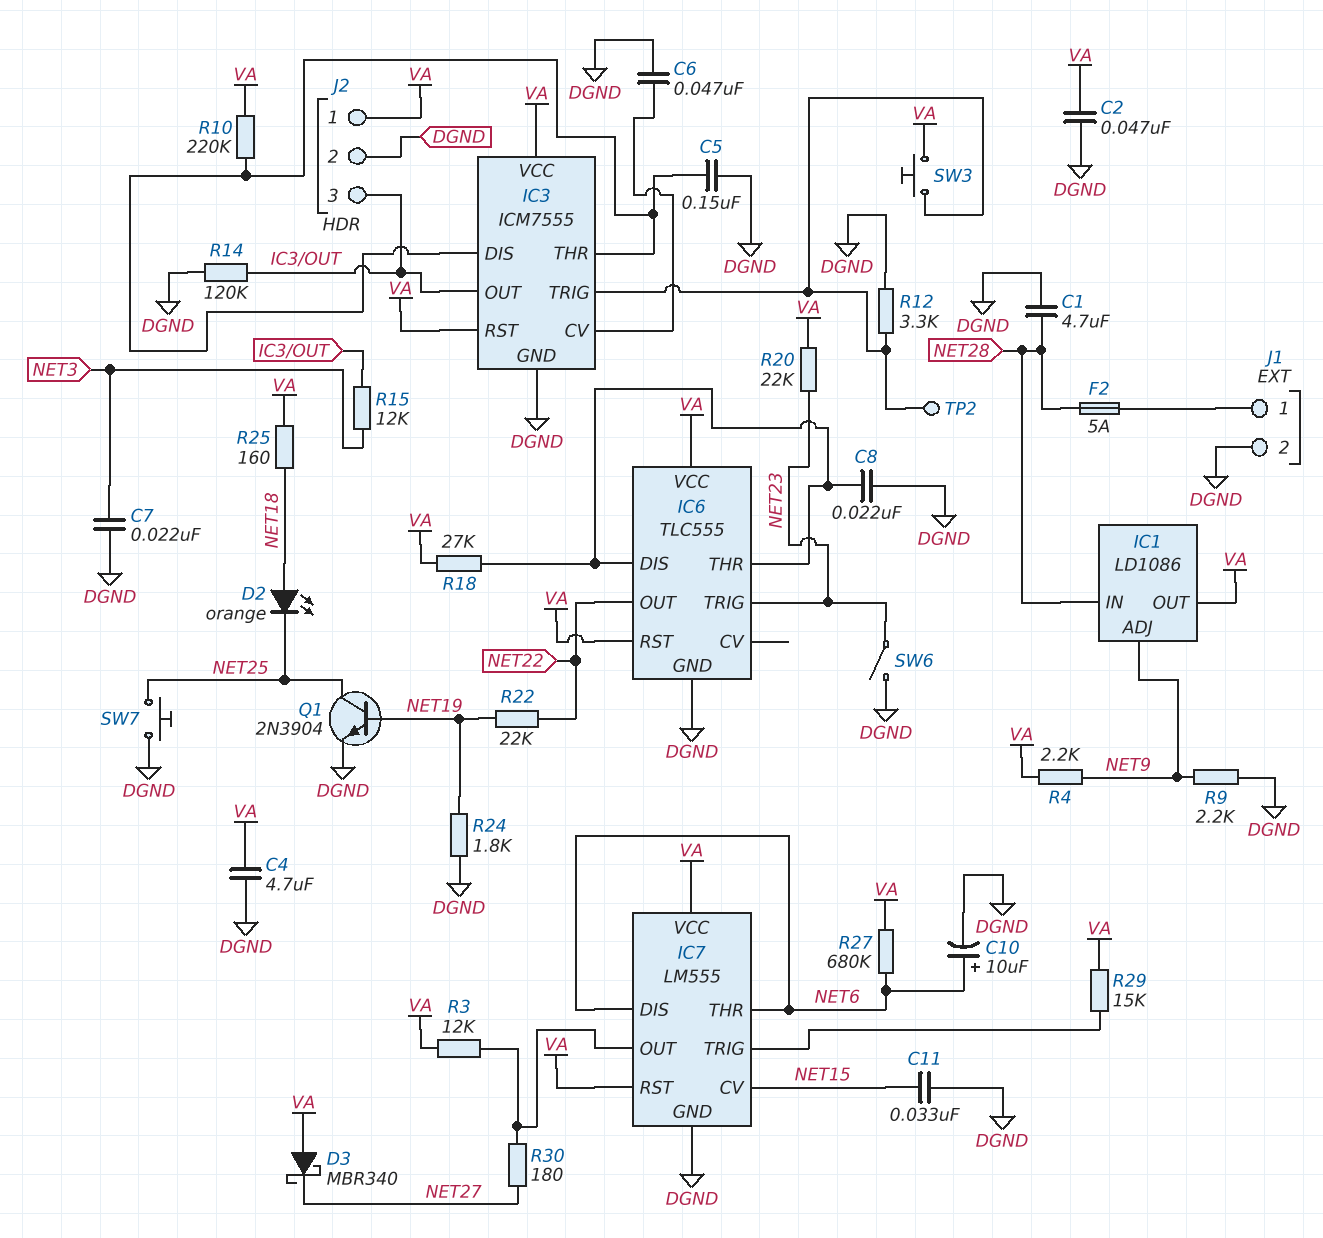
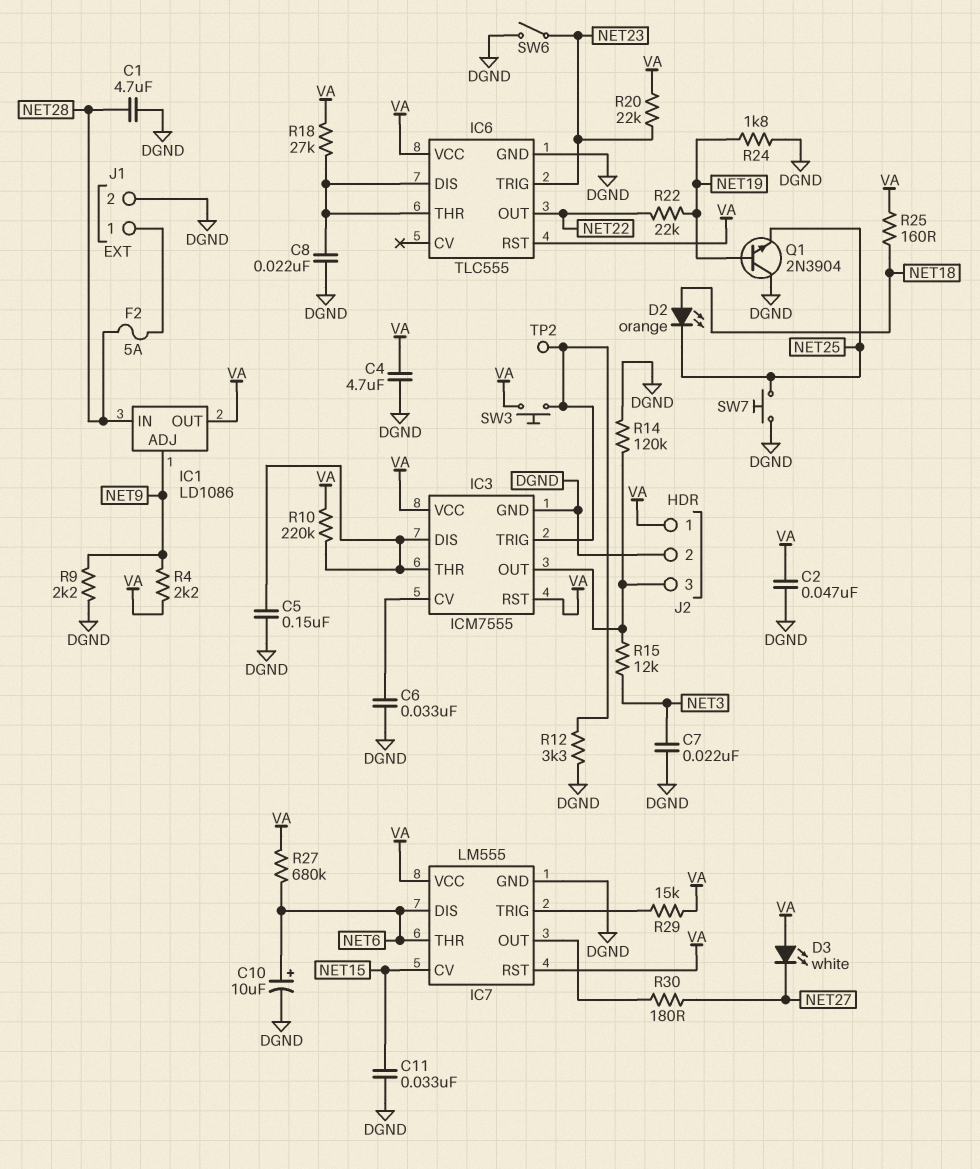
C6: 47nF (DGND, IC3/CV) -> 33nF (DGND, IC3/CV)
D3: schottky MBR340 (A VA, K NET27) -> LED white (A VA, K NET27)
Q1: NPN 2N3904 (B NET19, C NET25, E DGND) -> NPN 2N3904 (B NET19, C DGND, E NET25)
R3: 12k (IC7/OUT, VA) -> none

